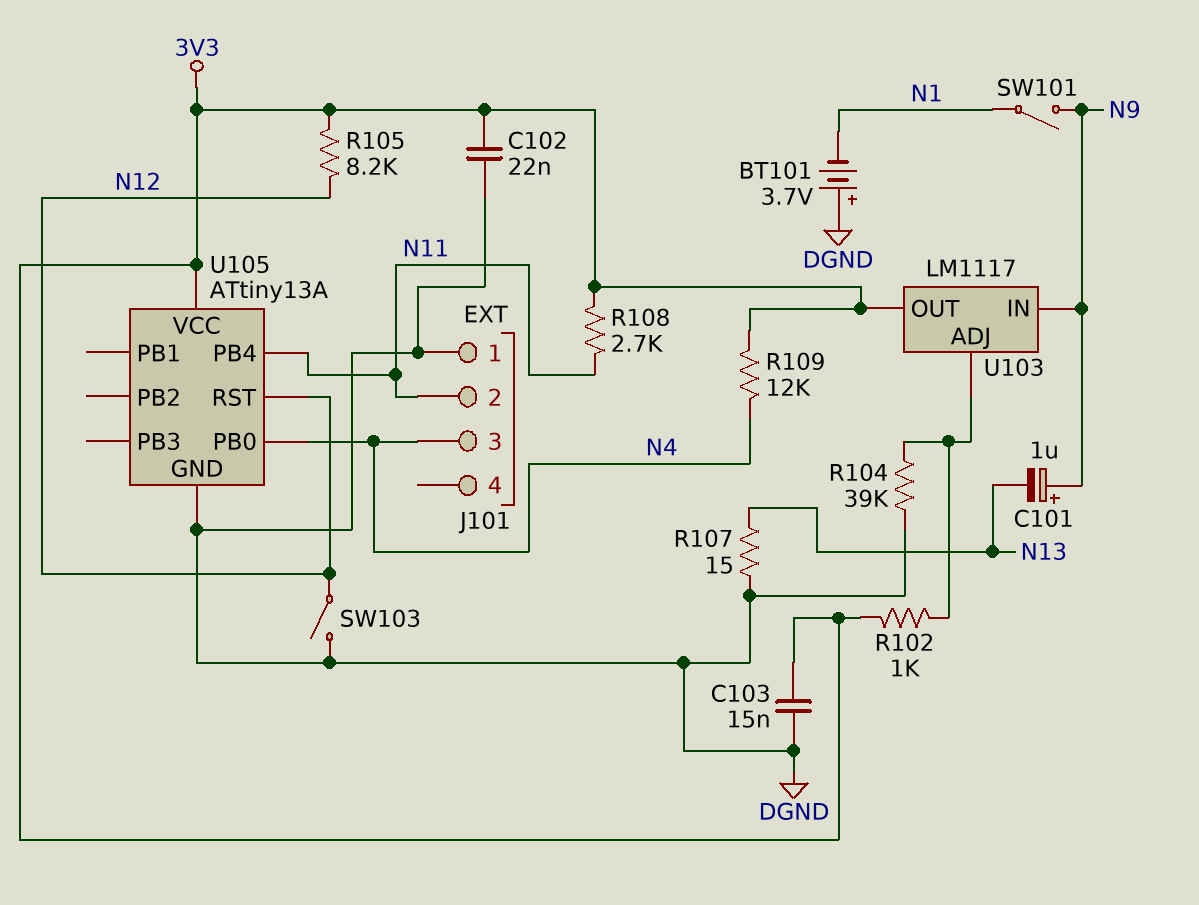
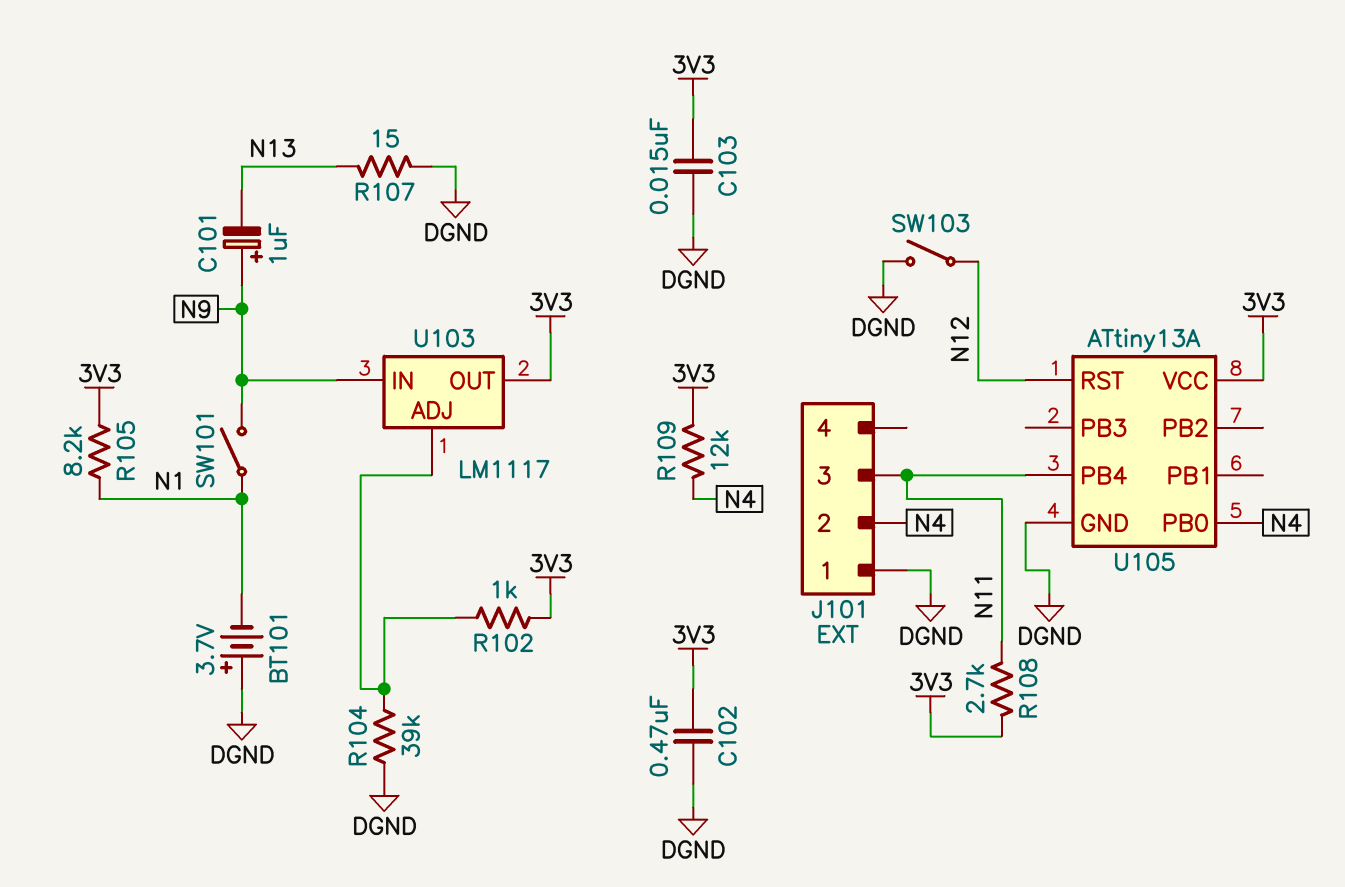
C102: 22nF (3V3, DGND) -> 470nF (3V3, DGND)
J101 pin 2: N11 -> N4
J101 pin 3: N4 -> N11
R105: 8.2k (3V3, N12) -> 8.2k (3V3, N1)

